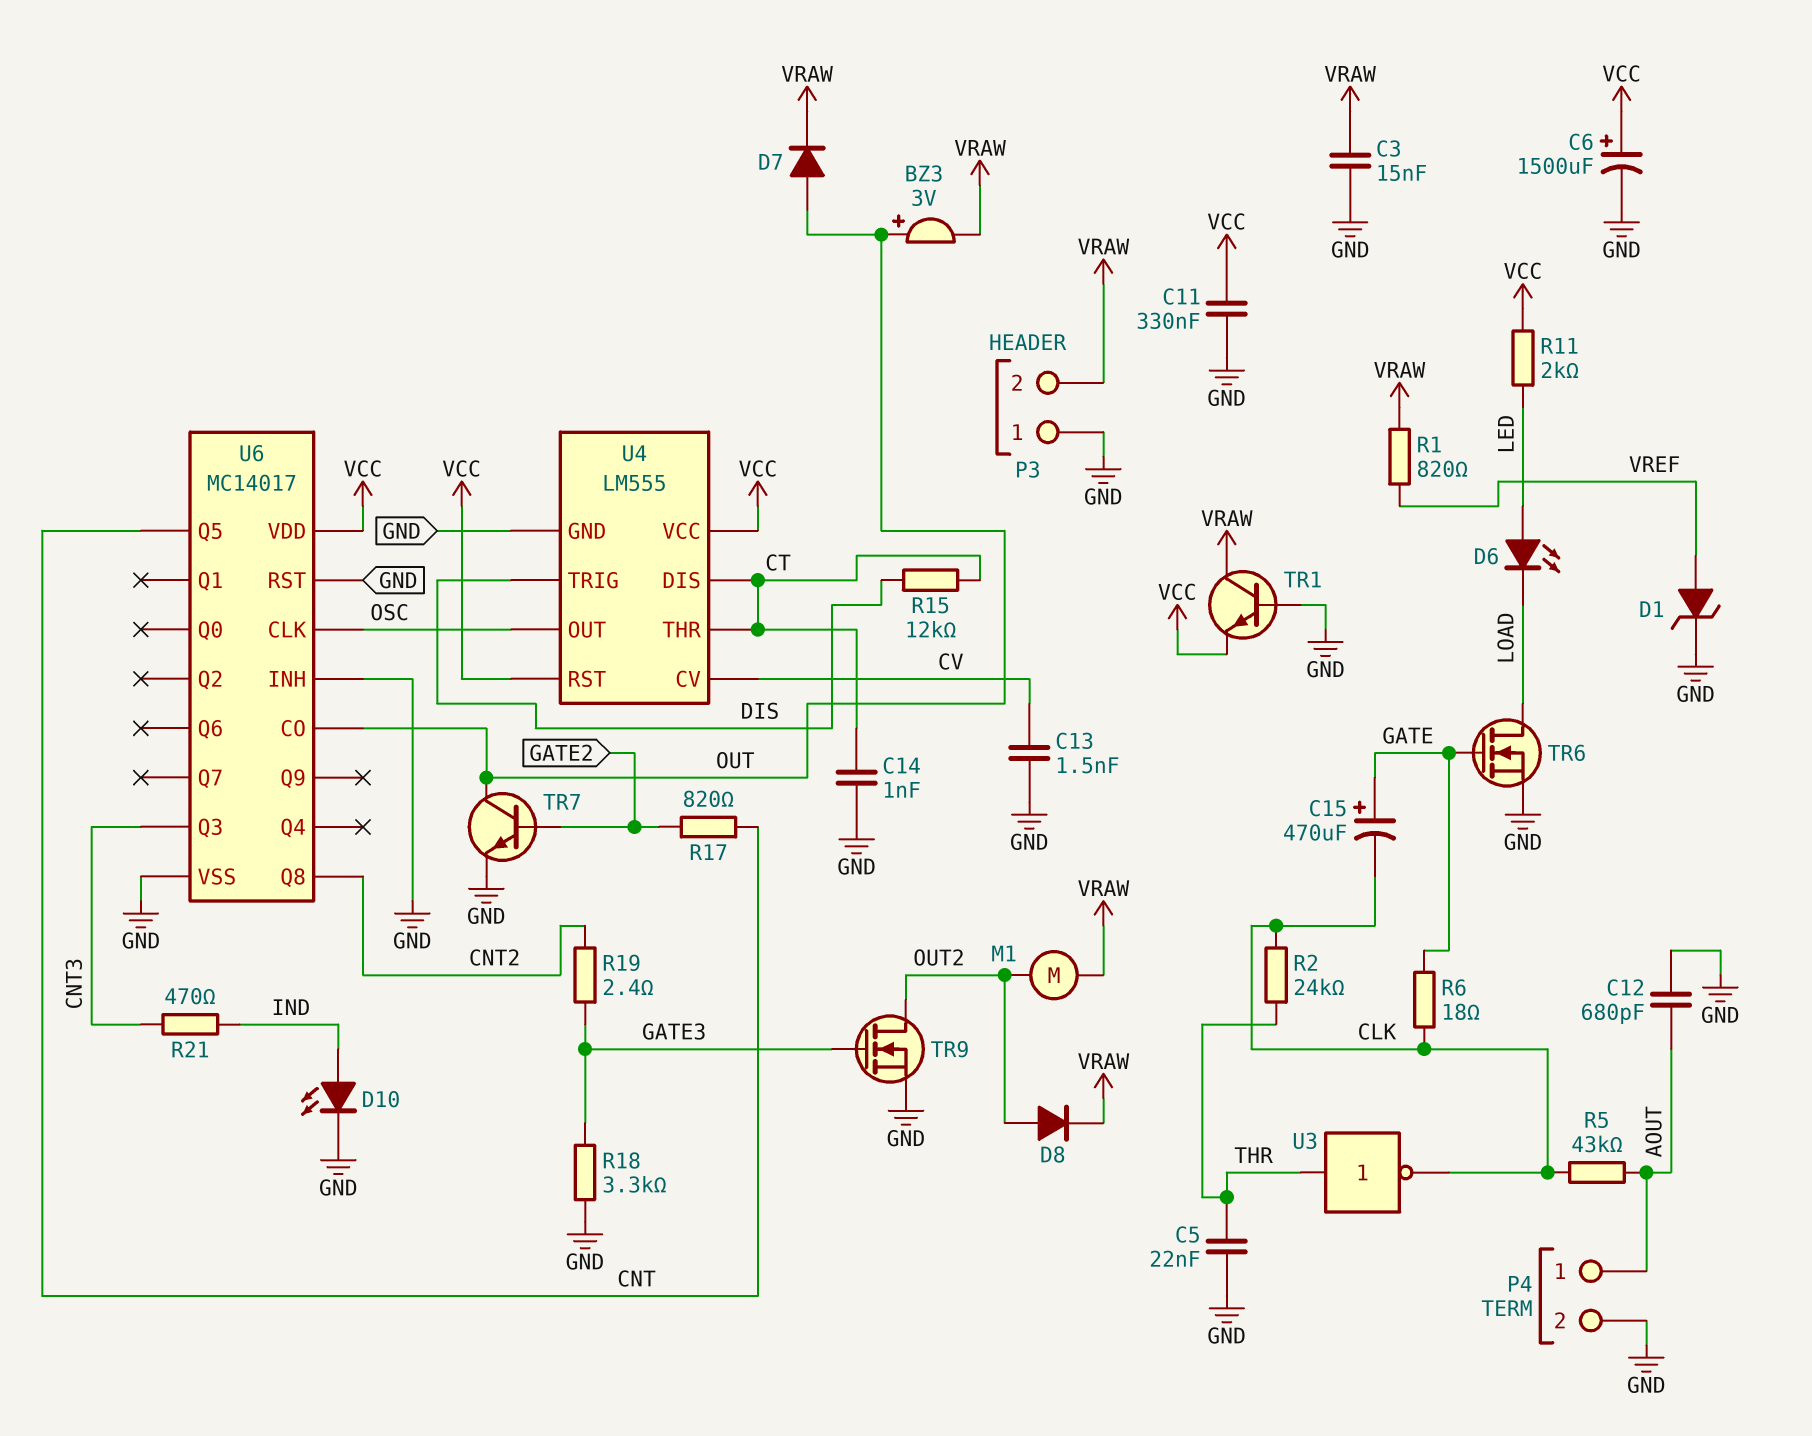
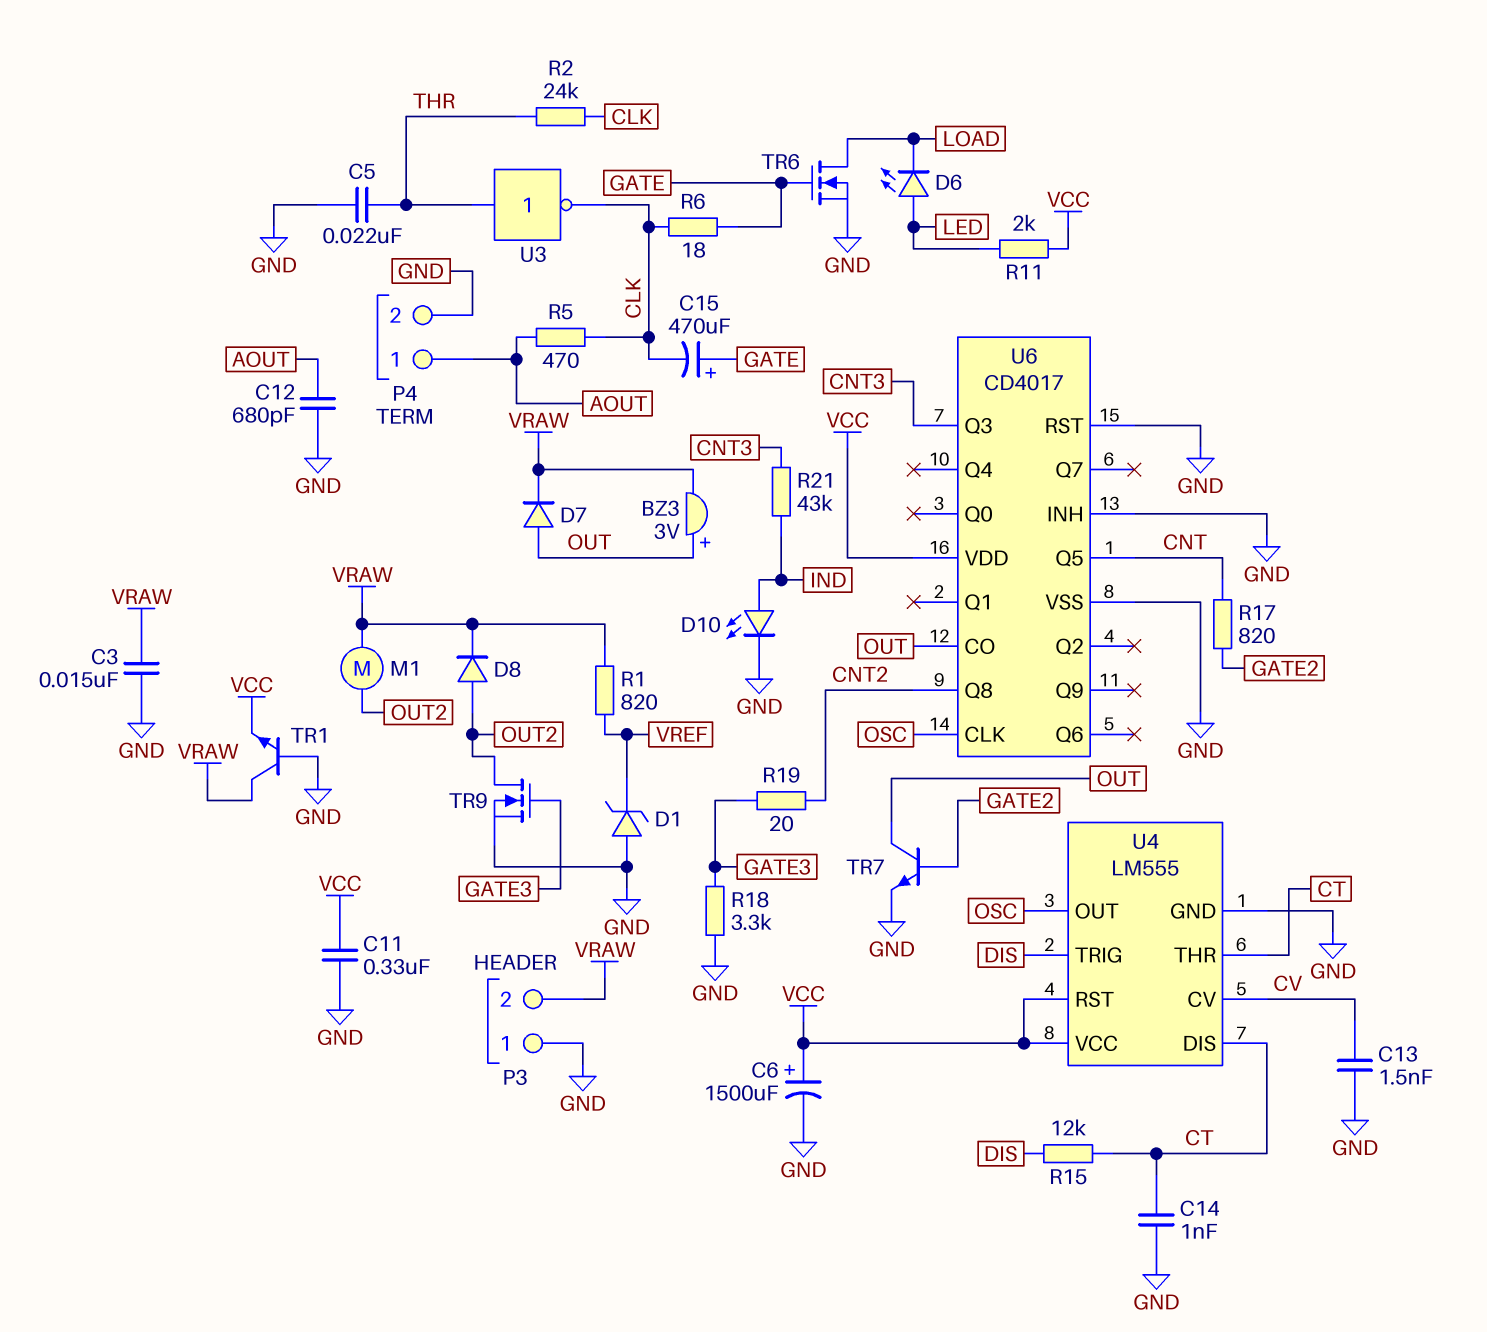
D1: zener (A VREF, K GND) -> zener (A GND, K VREF)
R5: 43k (AOUT, CLK) -> 470 (AOUT, CLK)
R19: 2.4 (CNT2, GATE3) -> 20 (CNT2, GATE3)
R21: 470 (CNT3, IND) -> 43k (CNT3, IND)
U6: MC14017 -> CD4017

